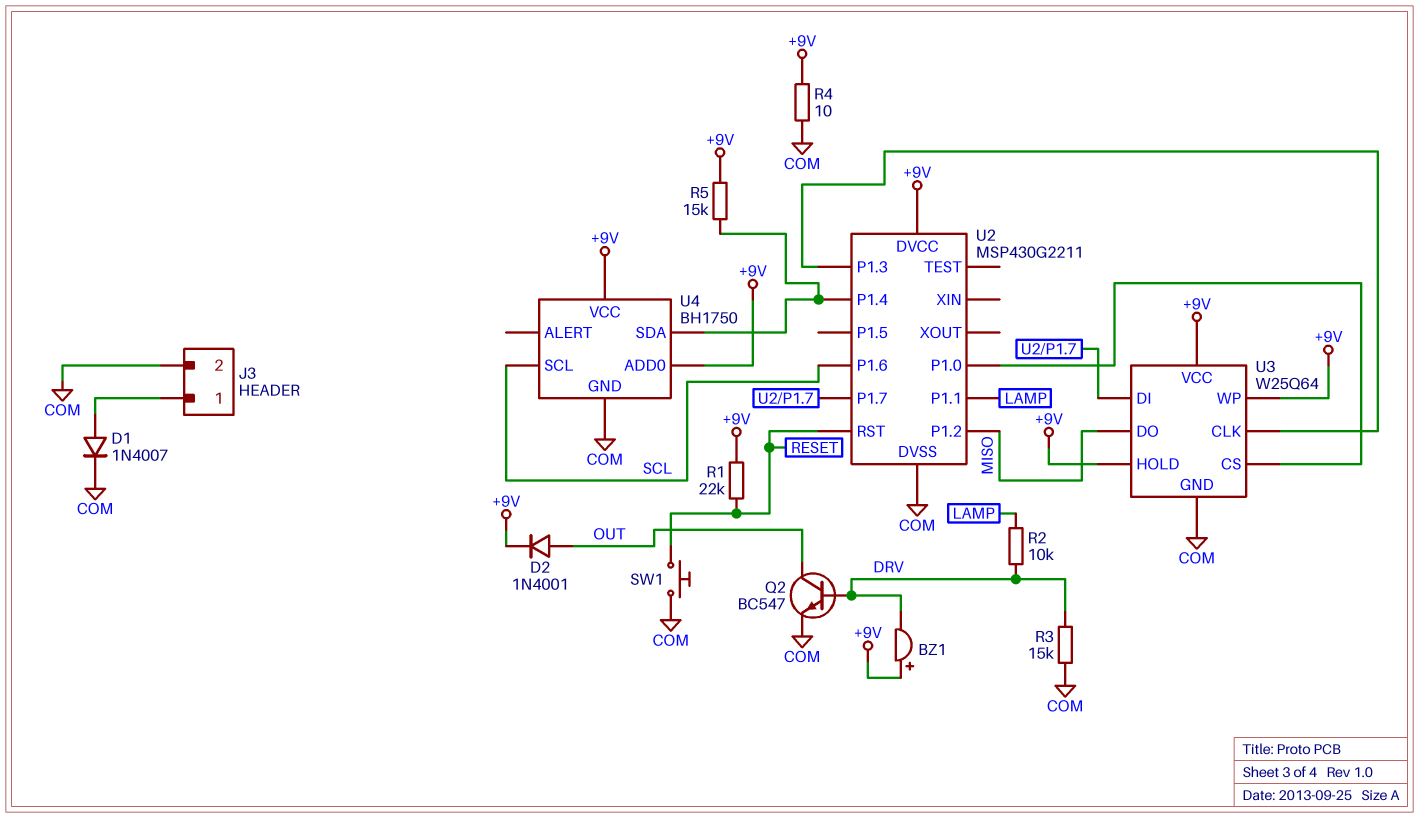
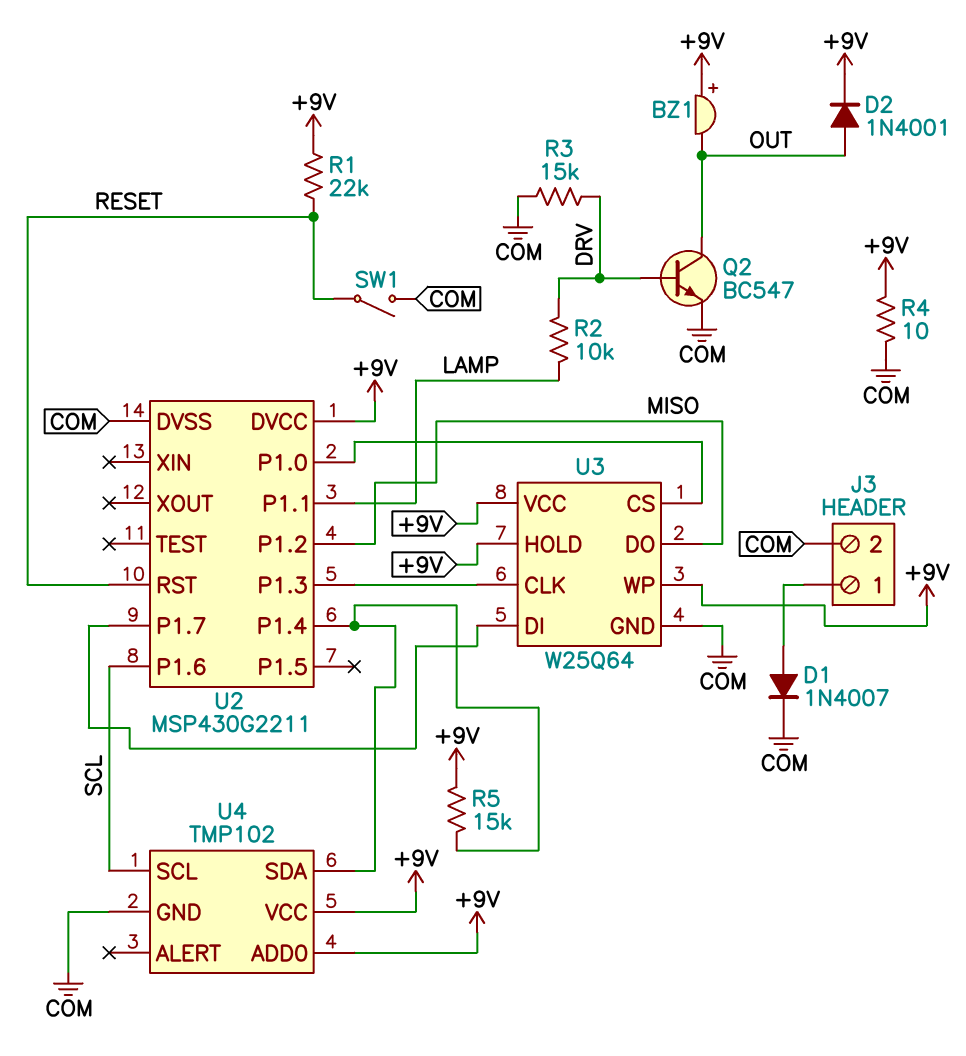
BZ1: buzzer (plus +9V, minus DRV) -> buzzer (plus +9V, minus OUT)
SW1: button (COM, RESET) -> switch (COM, RESET)
U4: BH1750 -> TMP102

